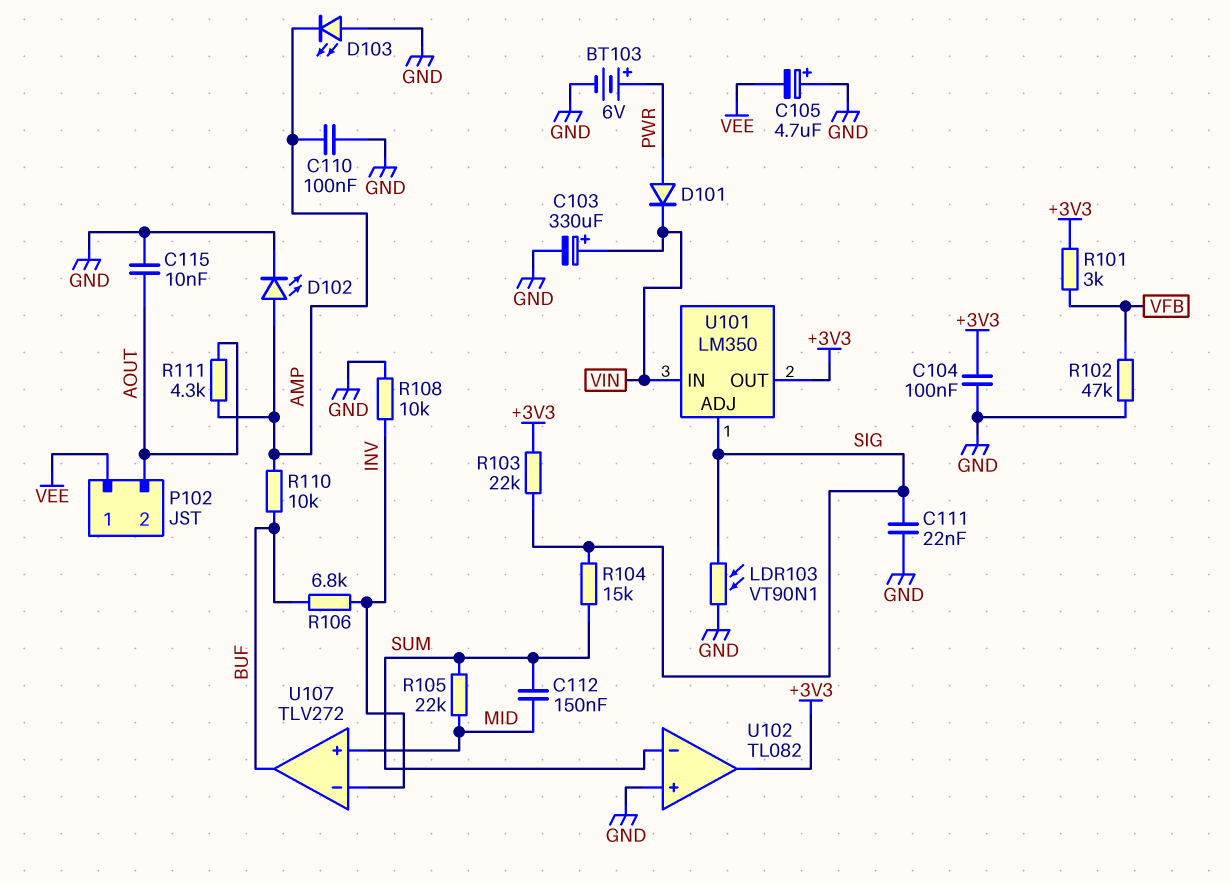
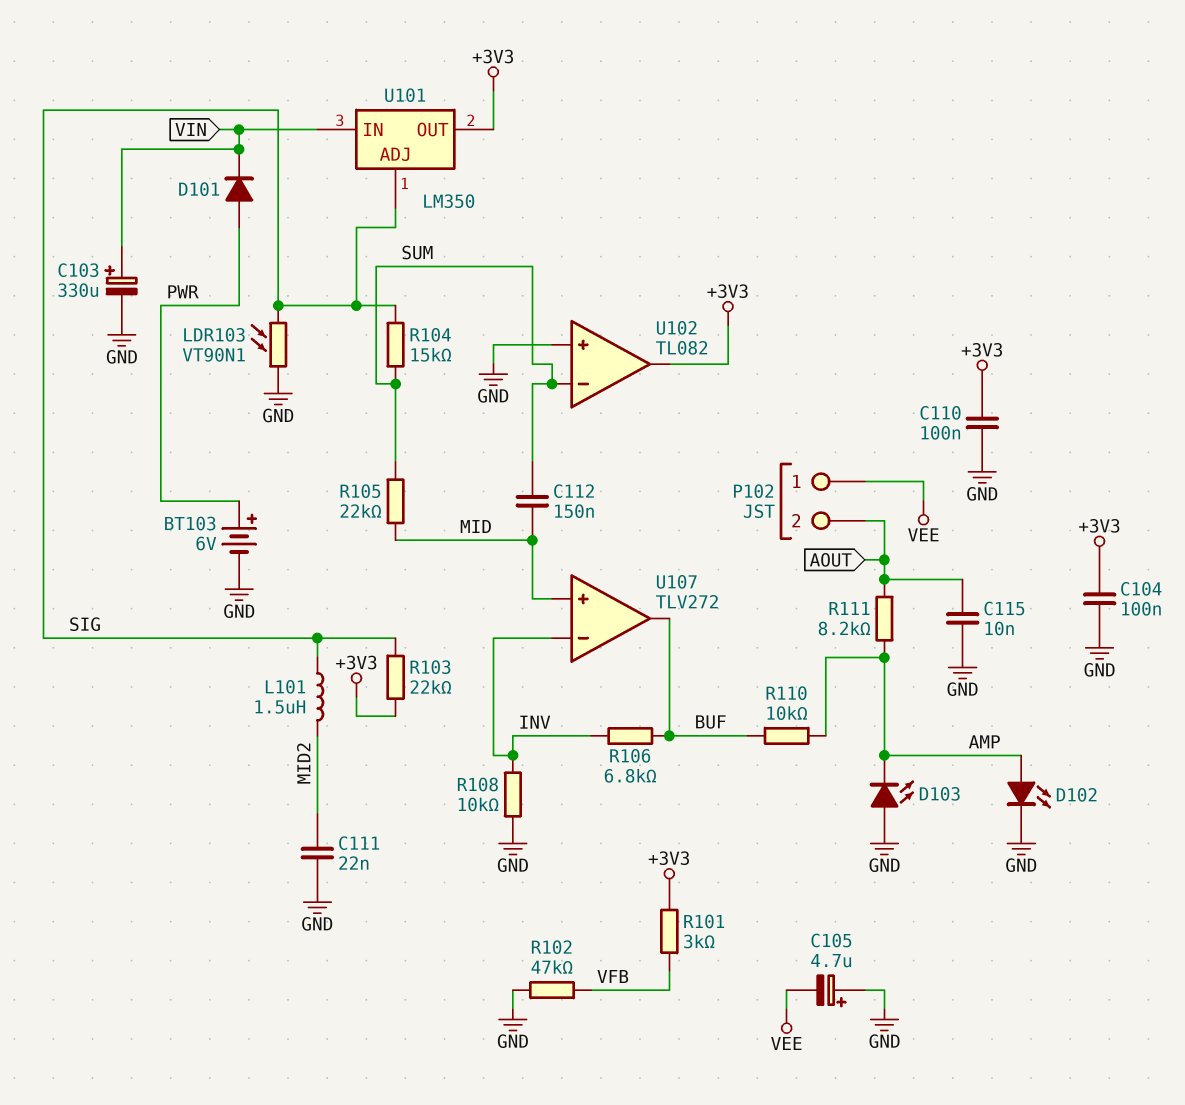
C110: 100nF (AMP, GND) -> 100nF (+3V3, GND)
C111: 22nF (GND, SIG) -> 22nF (GND, MID2)
L101: none -> 1.5uH (MID2, SIG)
R111: 4.3k (AMP, AOUT) -> 8.2k (AMP, AOUT)

